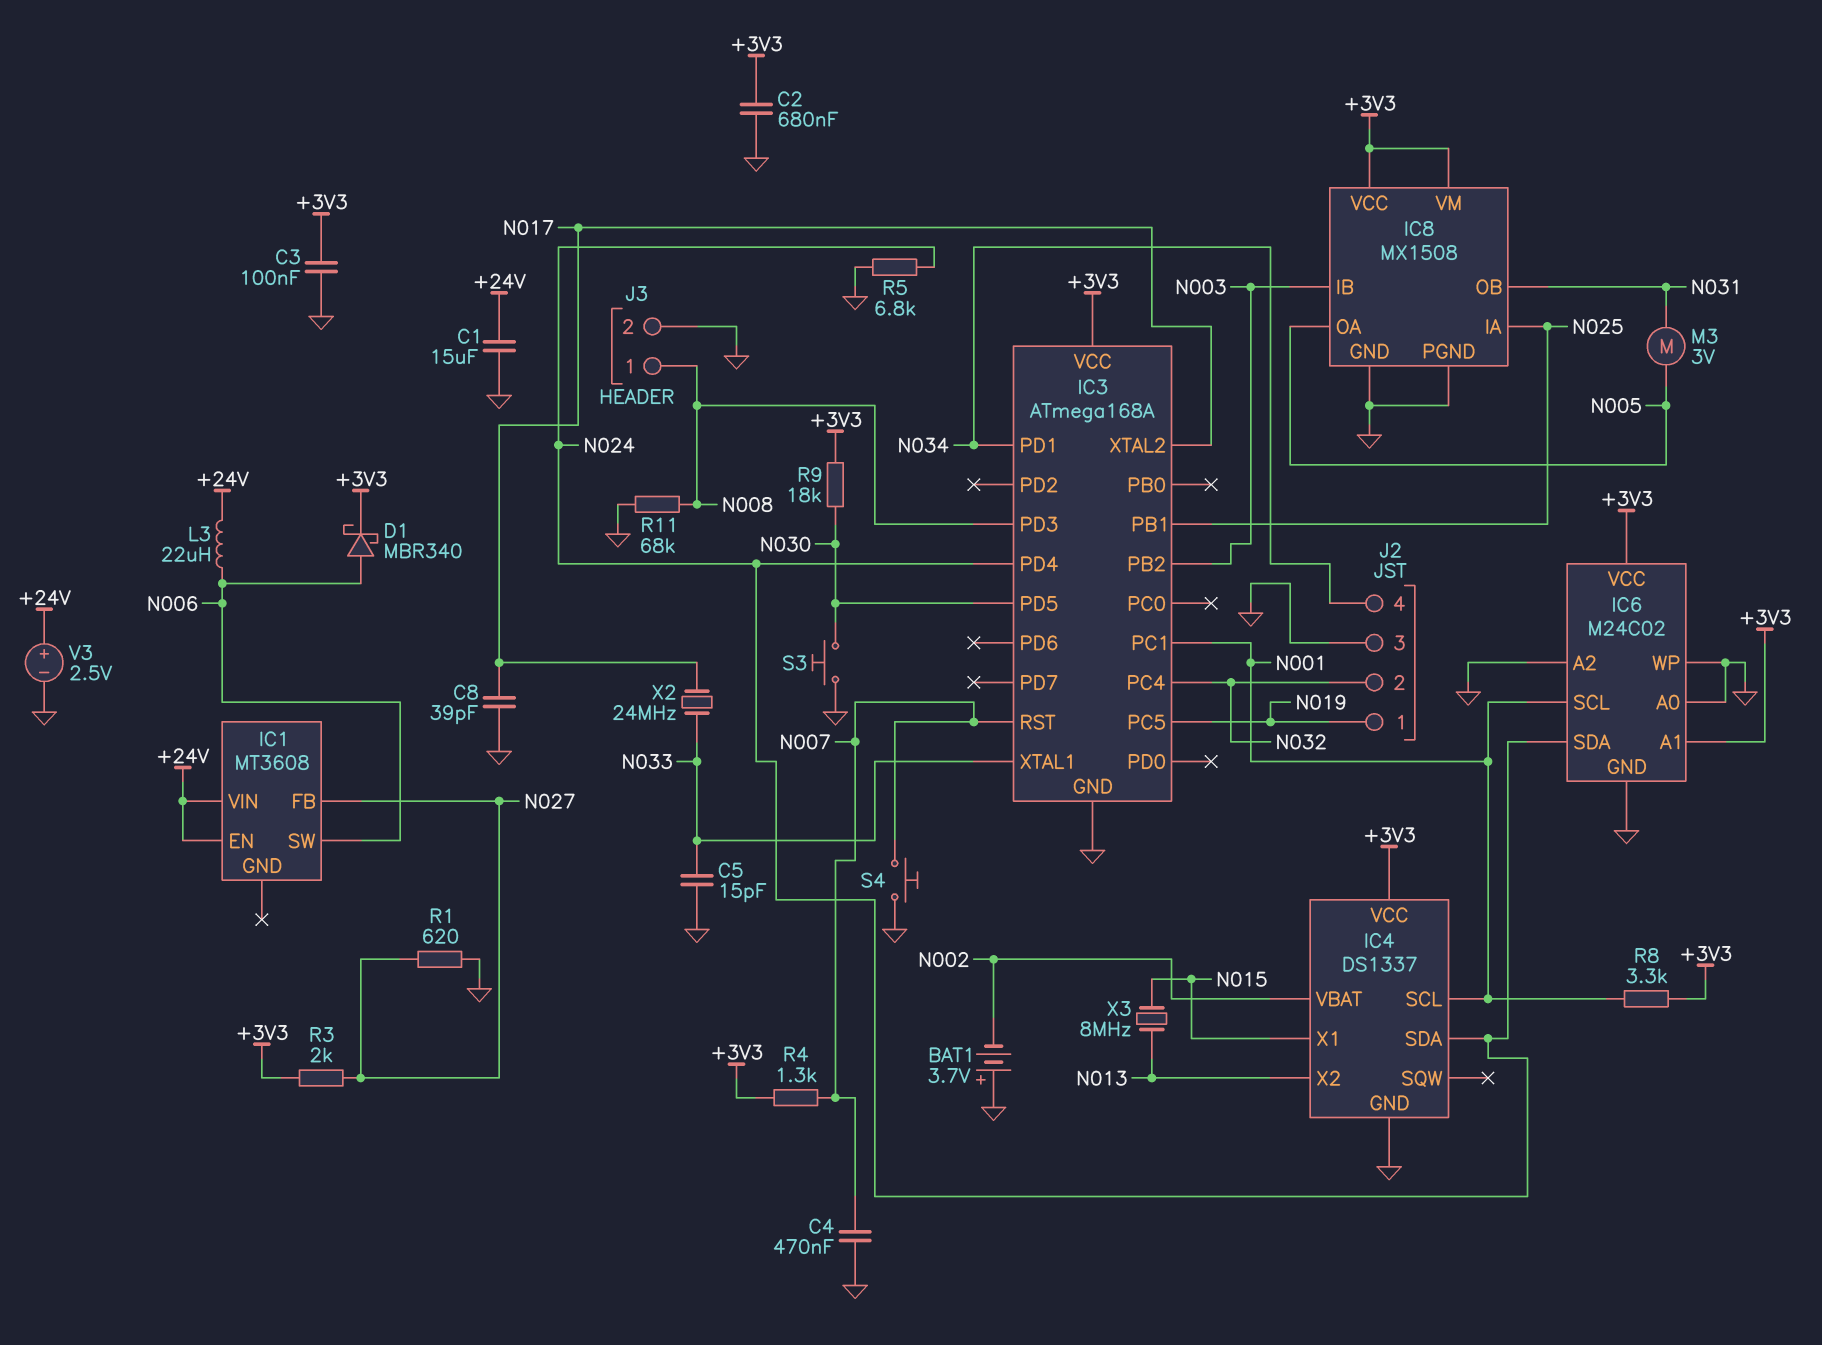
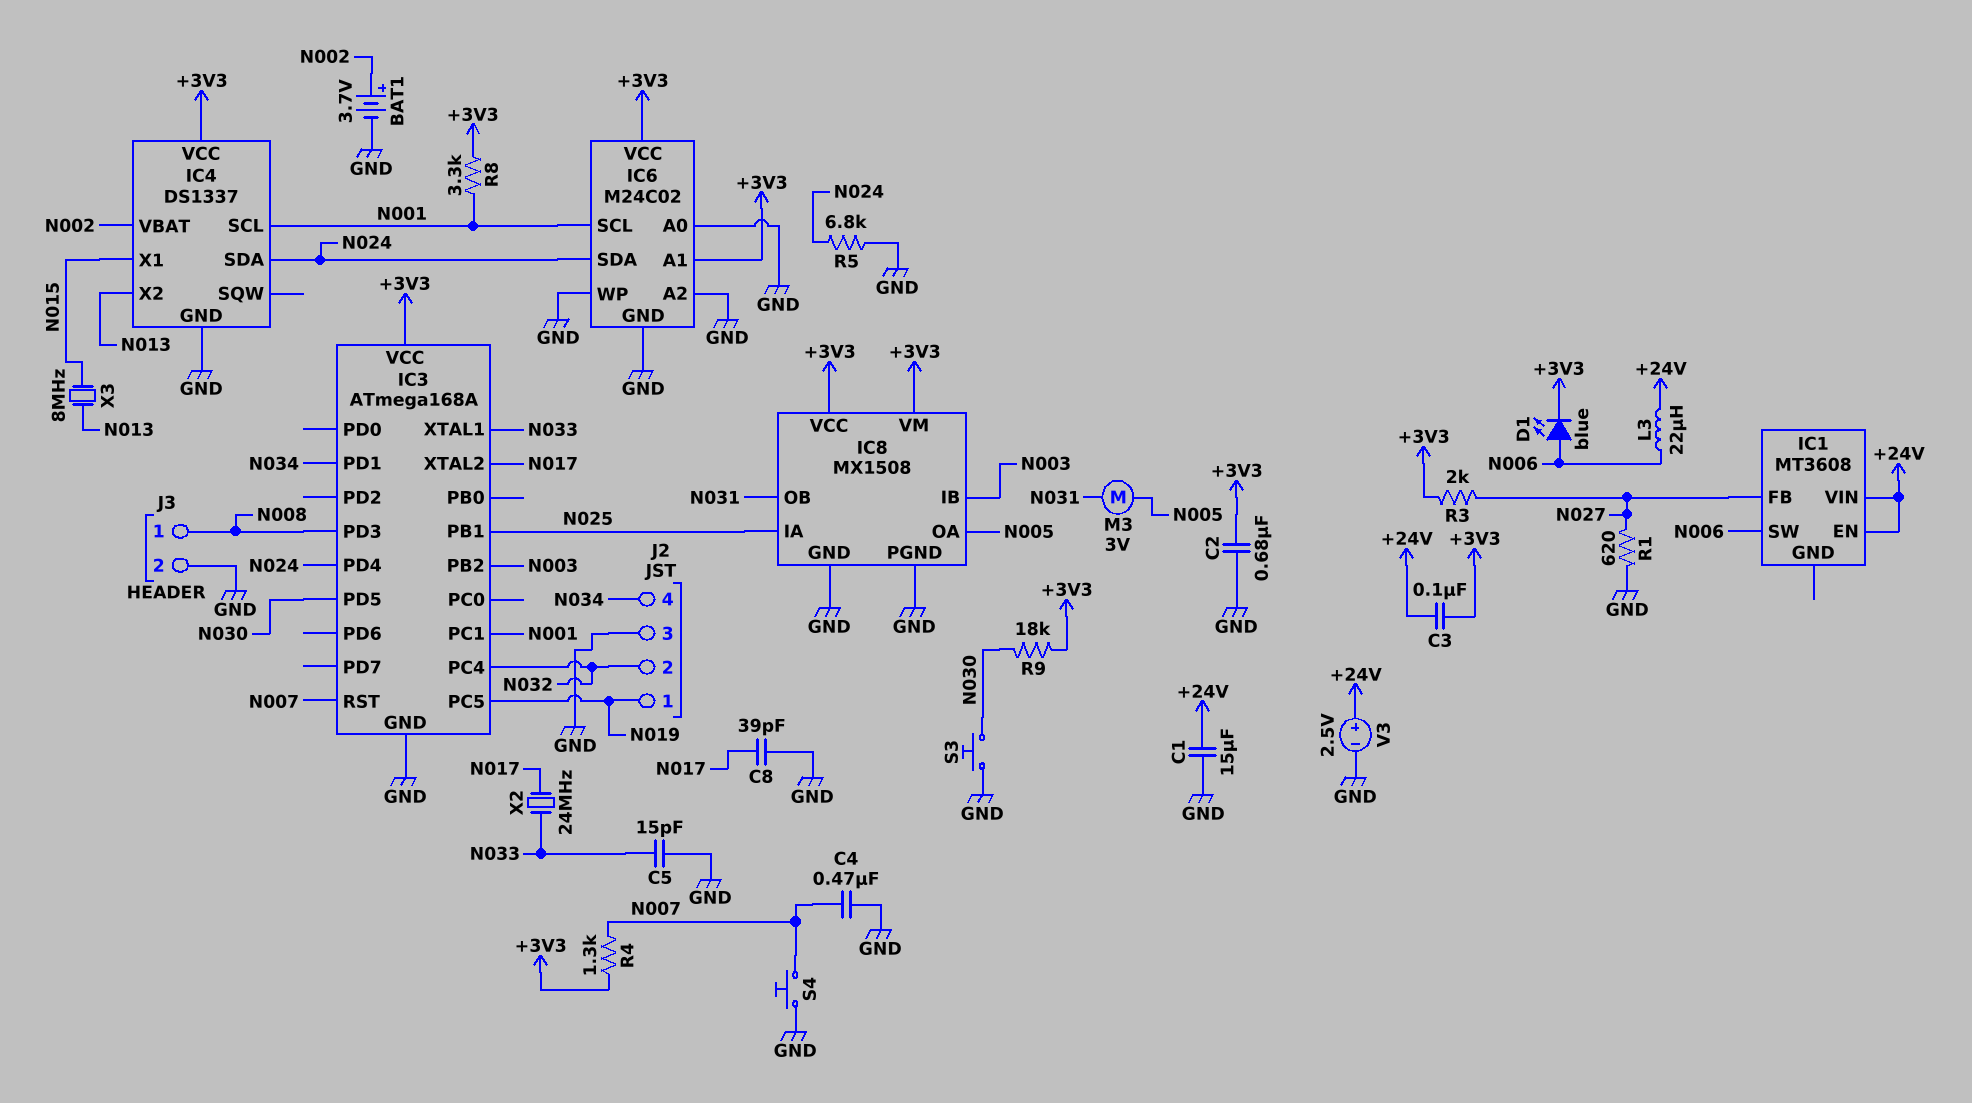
BAT1: 3.7V (plus GND, minus N002) -> 3.7V (plus N002, minus GND)
C3: 100nF (+3V3, GND) -> 100nF (+3V3, +24V)
D1: schottky MBR340 (A N006, K +3V3) -> LED blue (A N006, K +3V3)
R11: 68k (GND, N008) -> none

